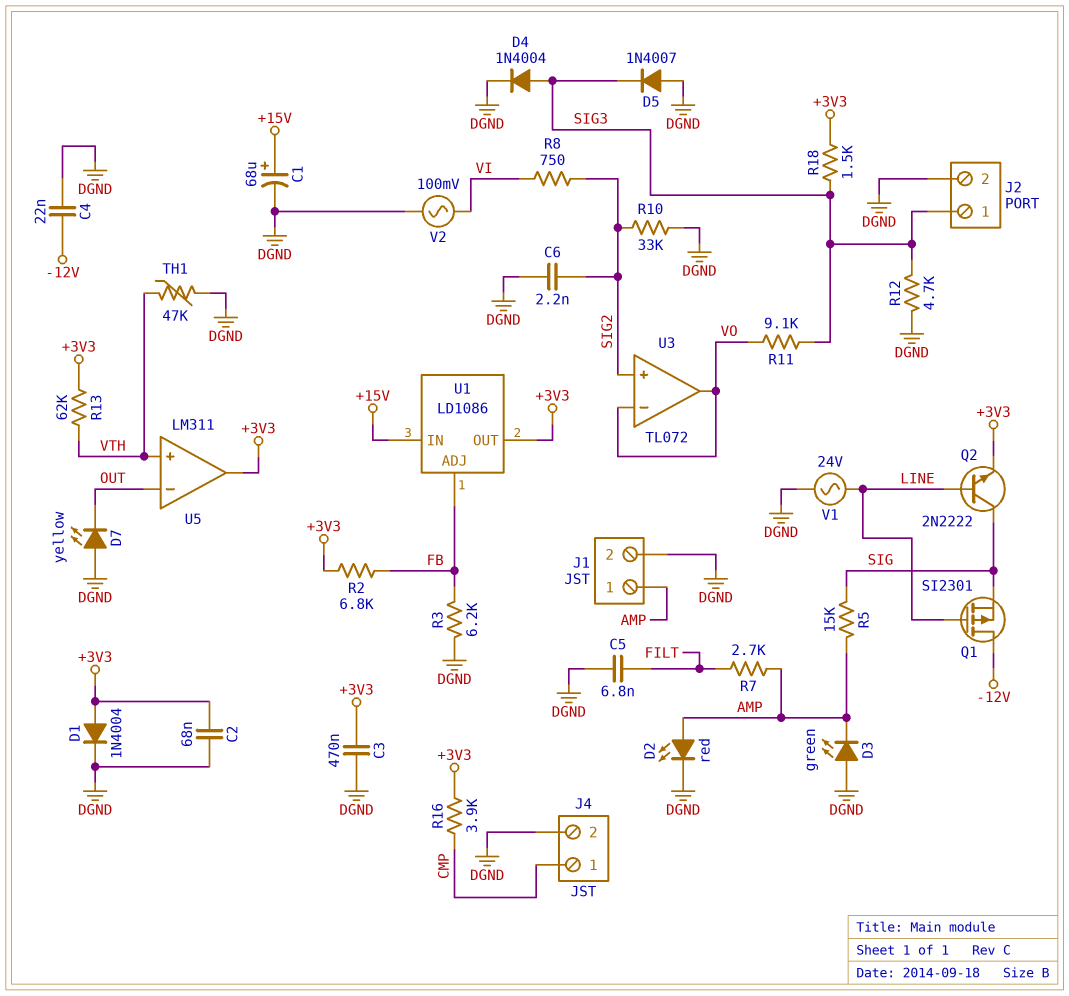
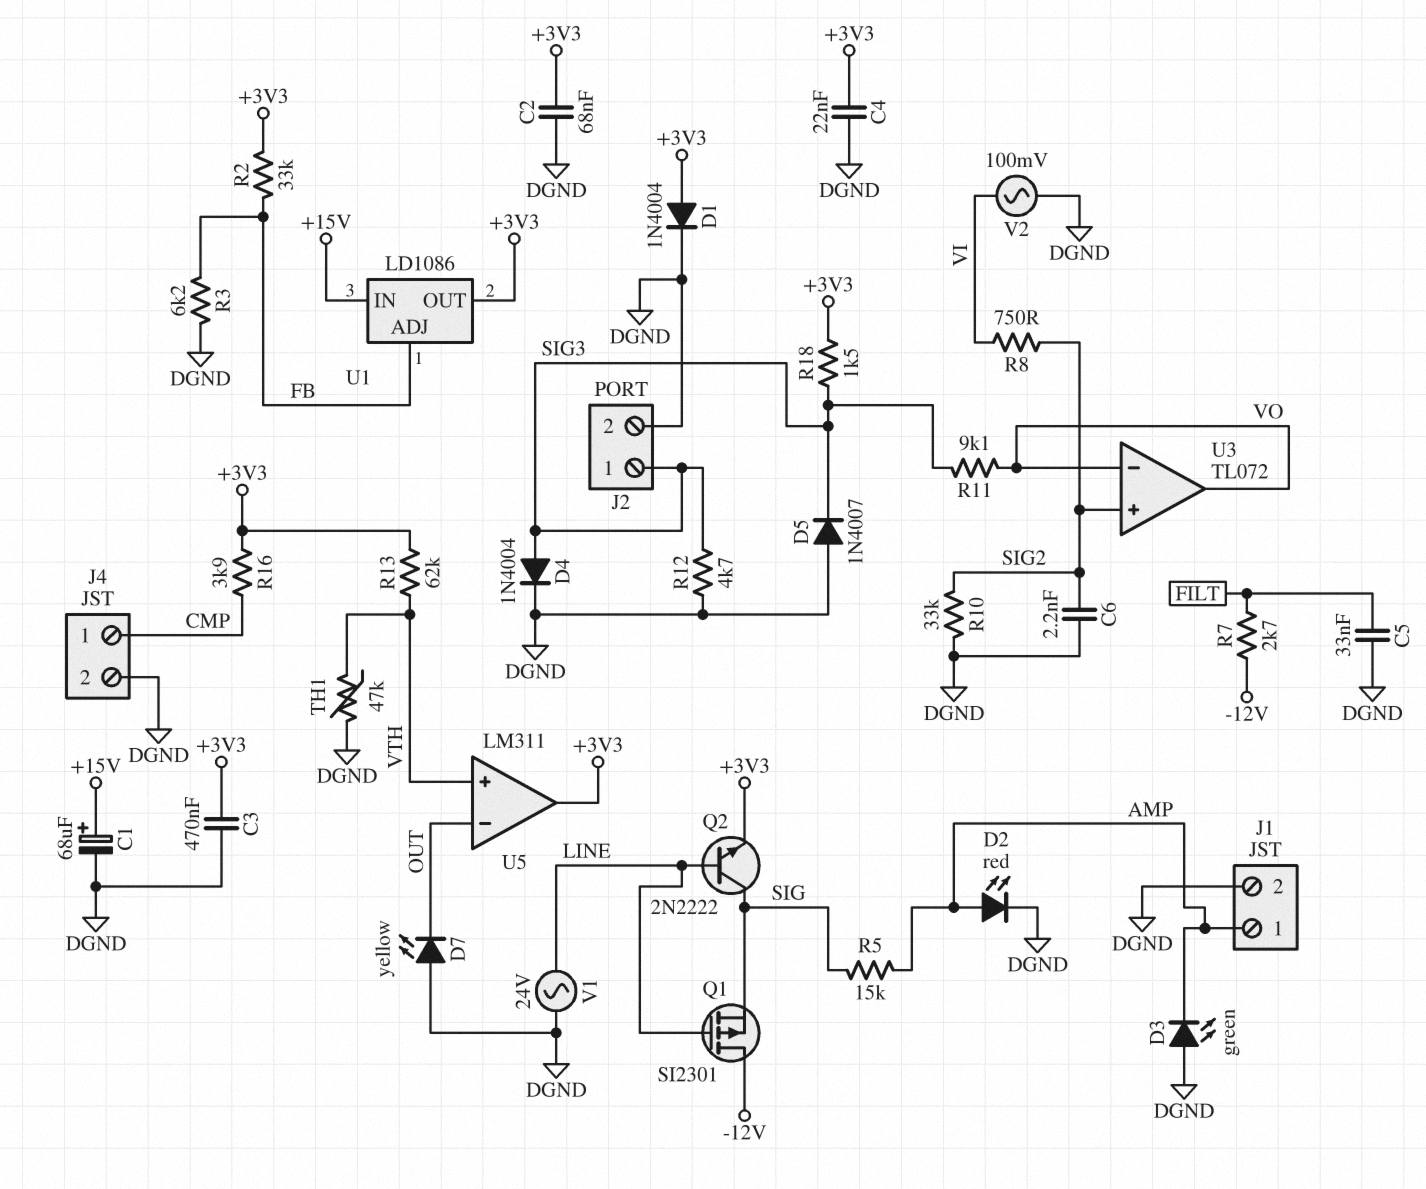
C4: 22nF (-12V, DGND) -> 22nF (+3V3, DGND)
C5: 6.8nF (DGND, FILT) -> 33nF (DGND, FILT)
R2: 6.8k (+3V3, FB) -> 33k (+3V3, FB)
R7: 2.7k (AMP, FILT) -> 2.7k (-12V, FILT)

